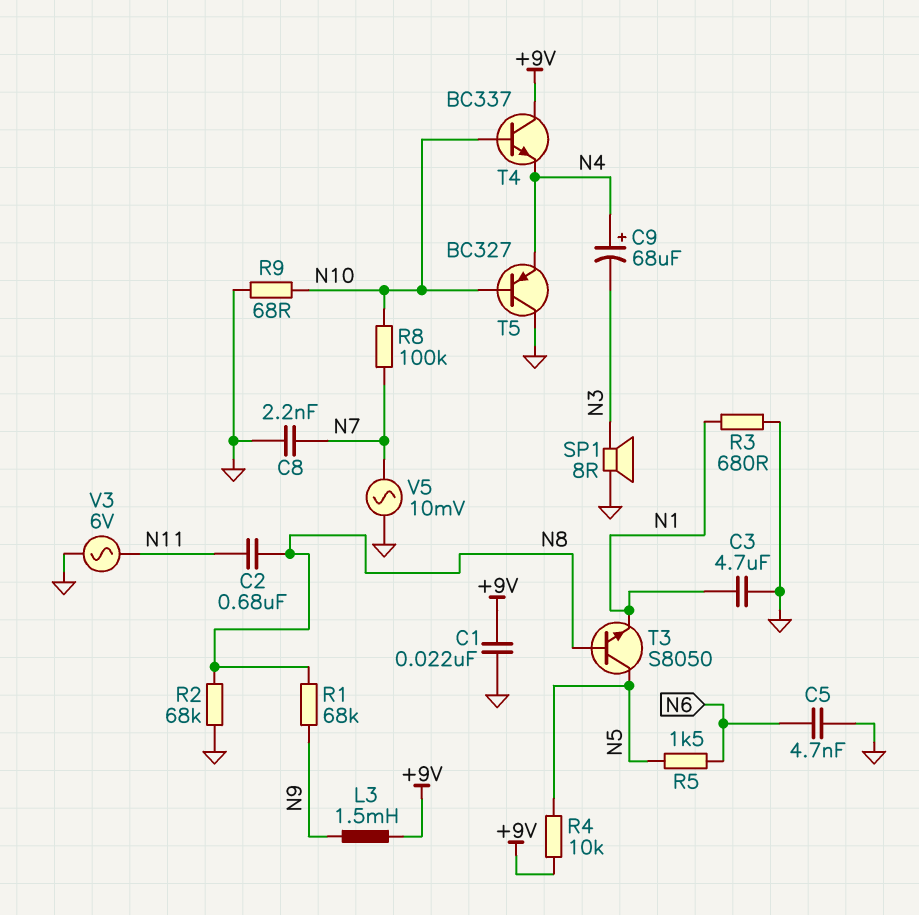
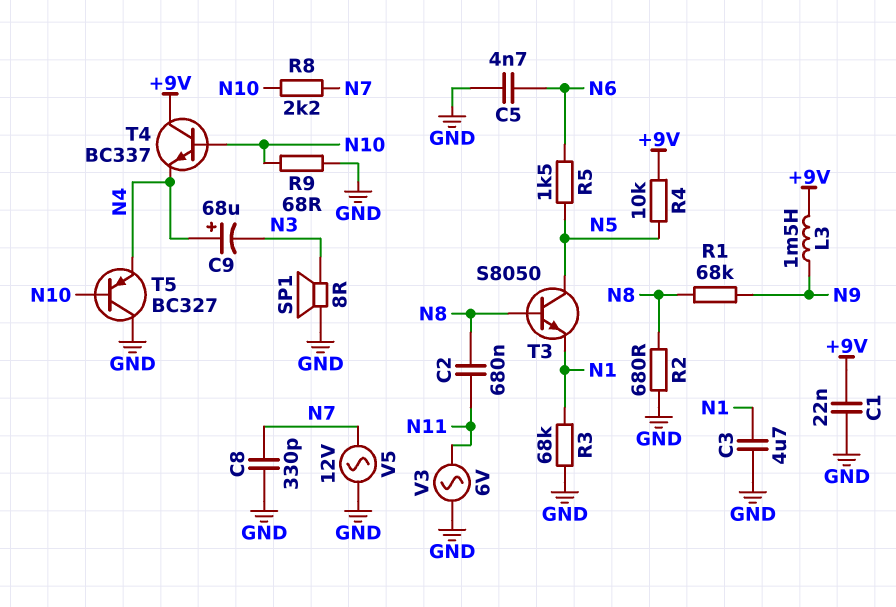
C8: 2.2nF (GND, N7) -> 330pF (GND, N7)
R2: 68k (GND, N8) -> 680 (GND, N8)
R3: 680 (GND, N1) -> 68k (GND, N1)
R8: 100k (N7, N10) -> 2.2k (N7, N10)
V5: AC 10mV (GND, N7) -> AC 12V (GND, N7)

